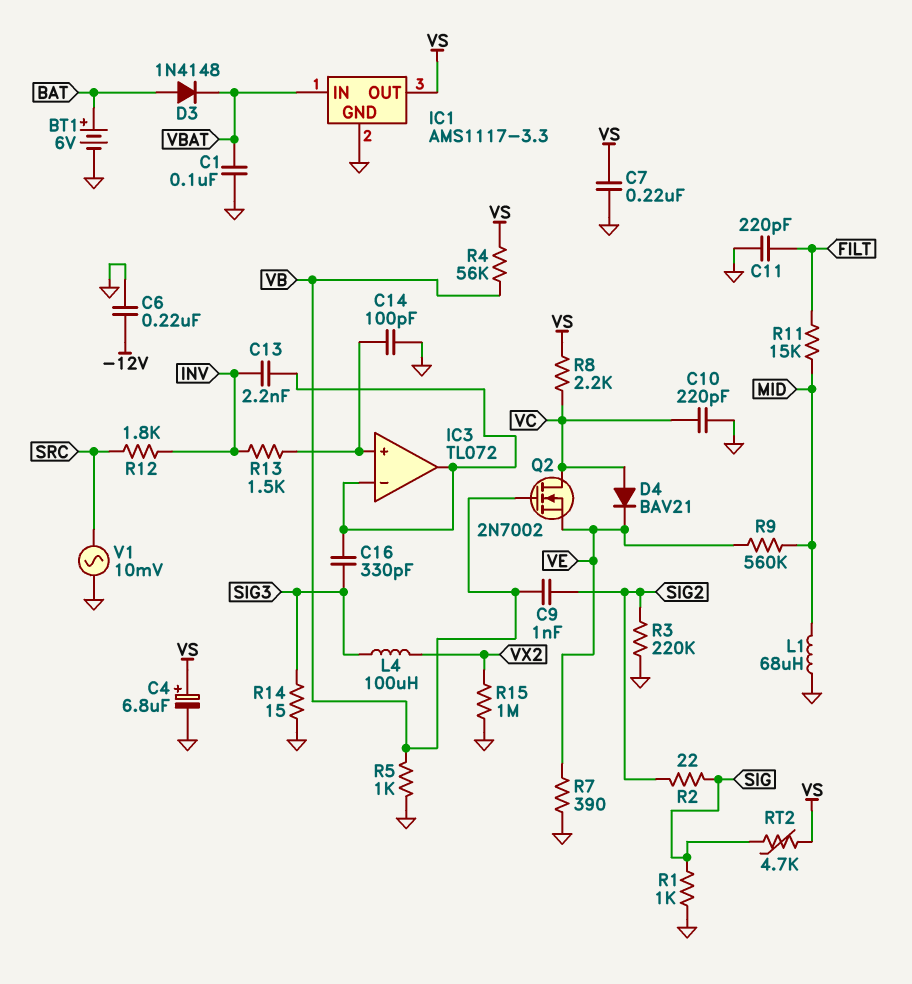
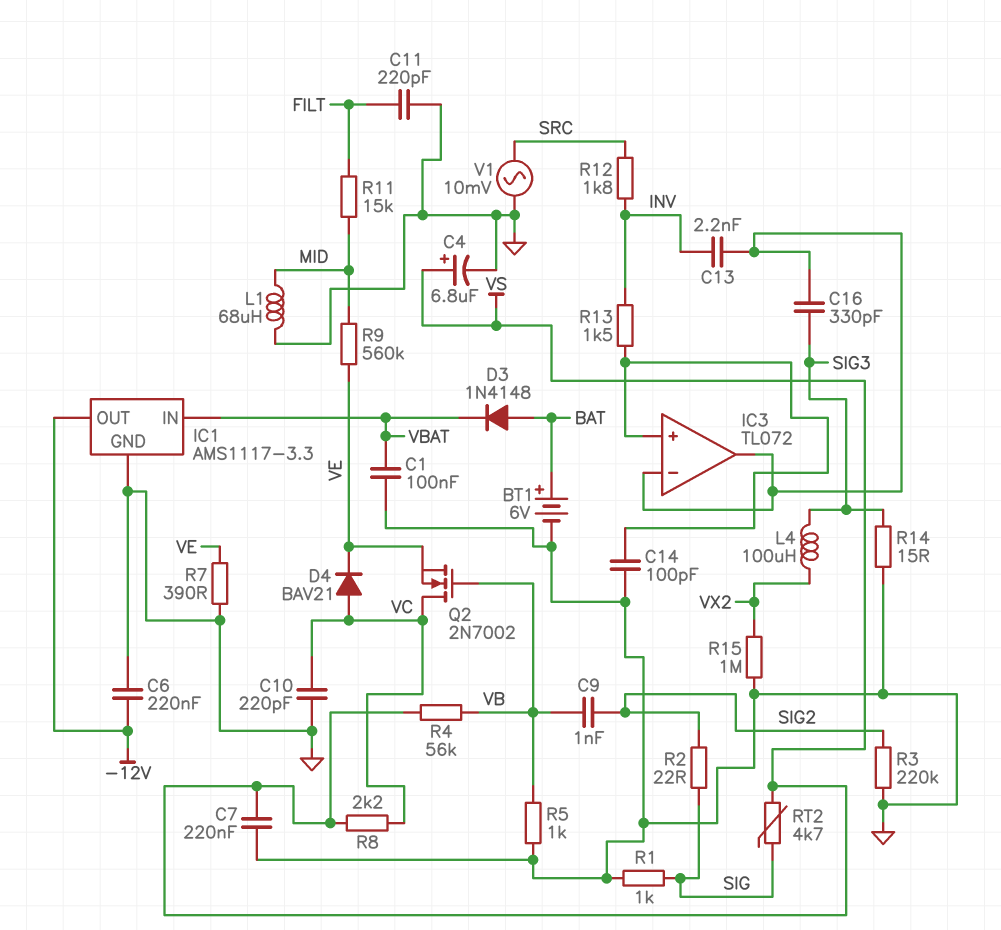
IC1 pin OUT: VS -> -12V

